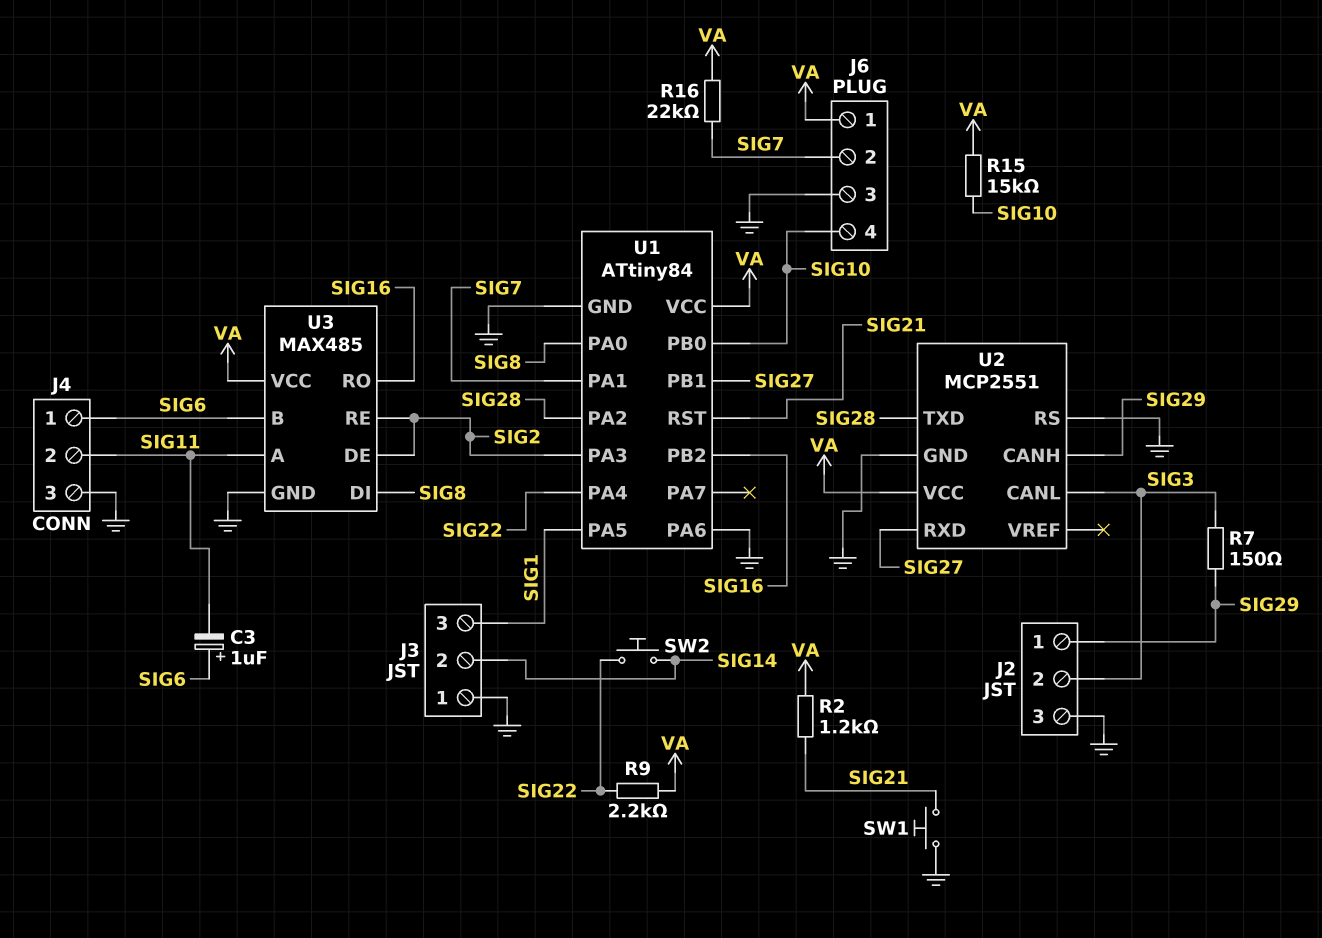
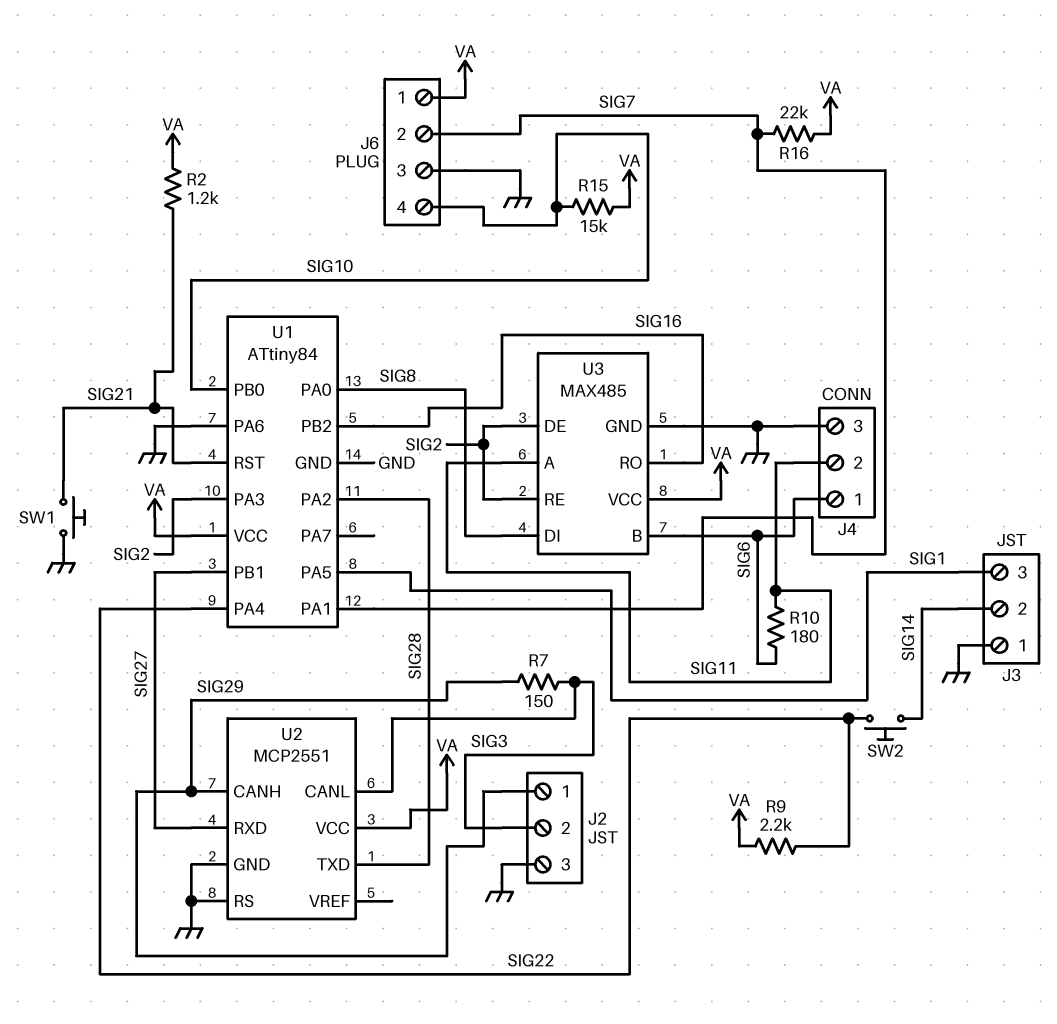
C3: 1uF (plus SIG6, minus SIG11) -> none
R10: none -> 180 (SIG6, SIG11)

